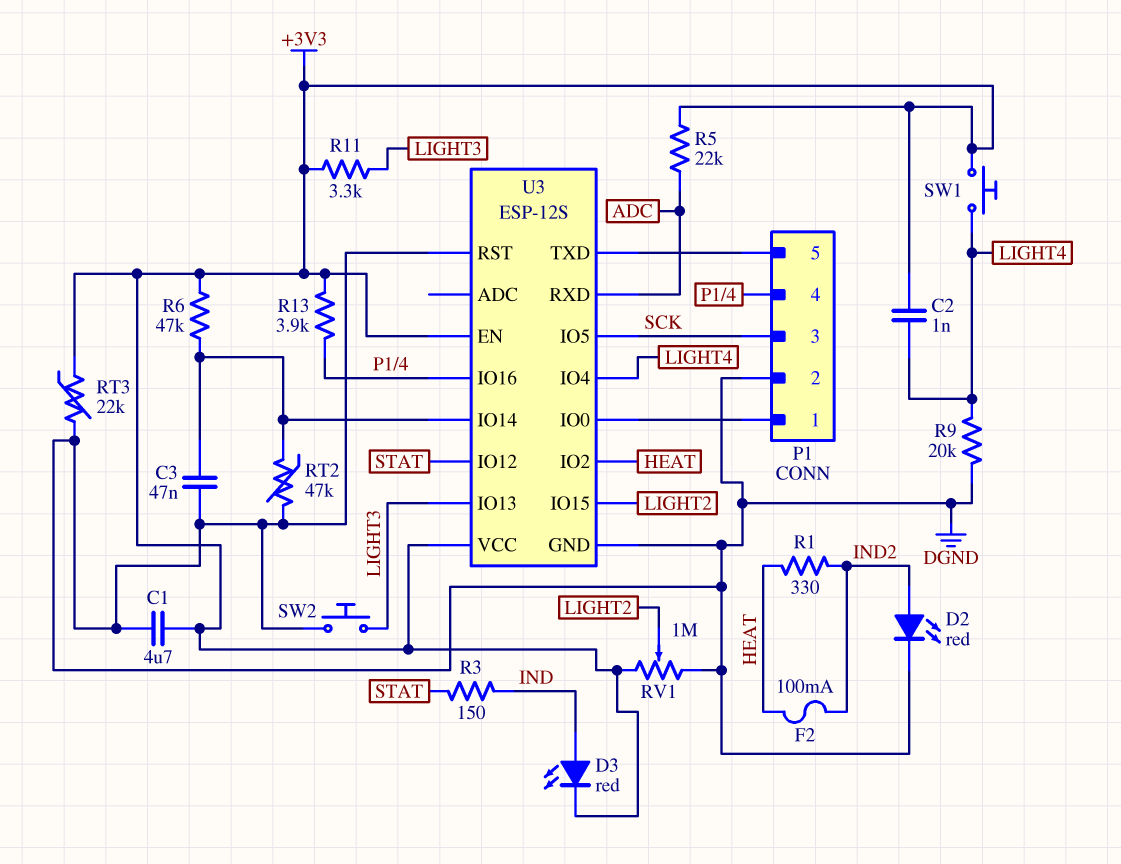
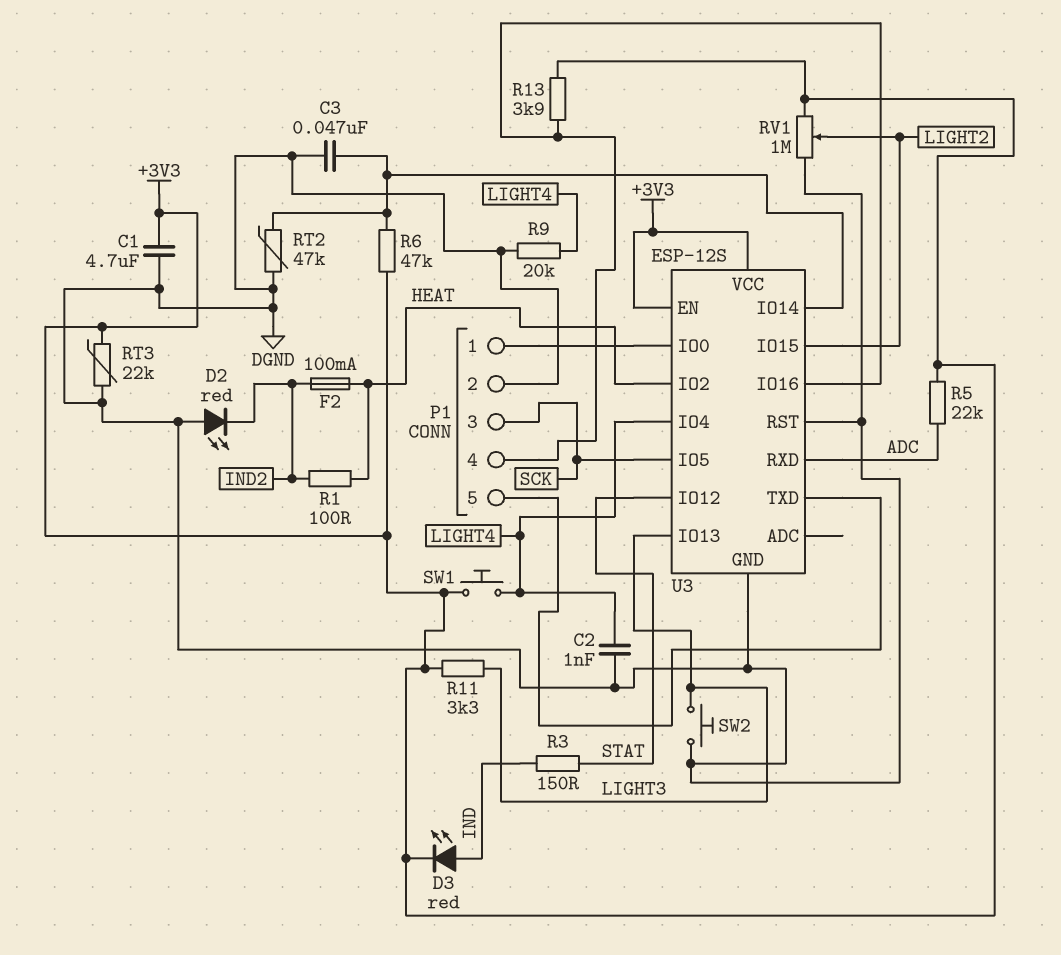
C2: 1nF (+3V3, LIGHT4) -> 1nF (DGND, LIGHT4)
D2: LED red (A IND2, K DGND) -> LED red (A DGND, K IND2)
R1: 330 (HEAT, IND2) -> 100 (HEAT, IND2)

